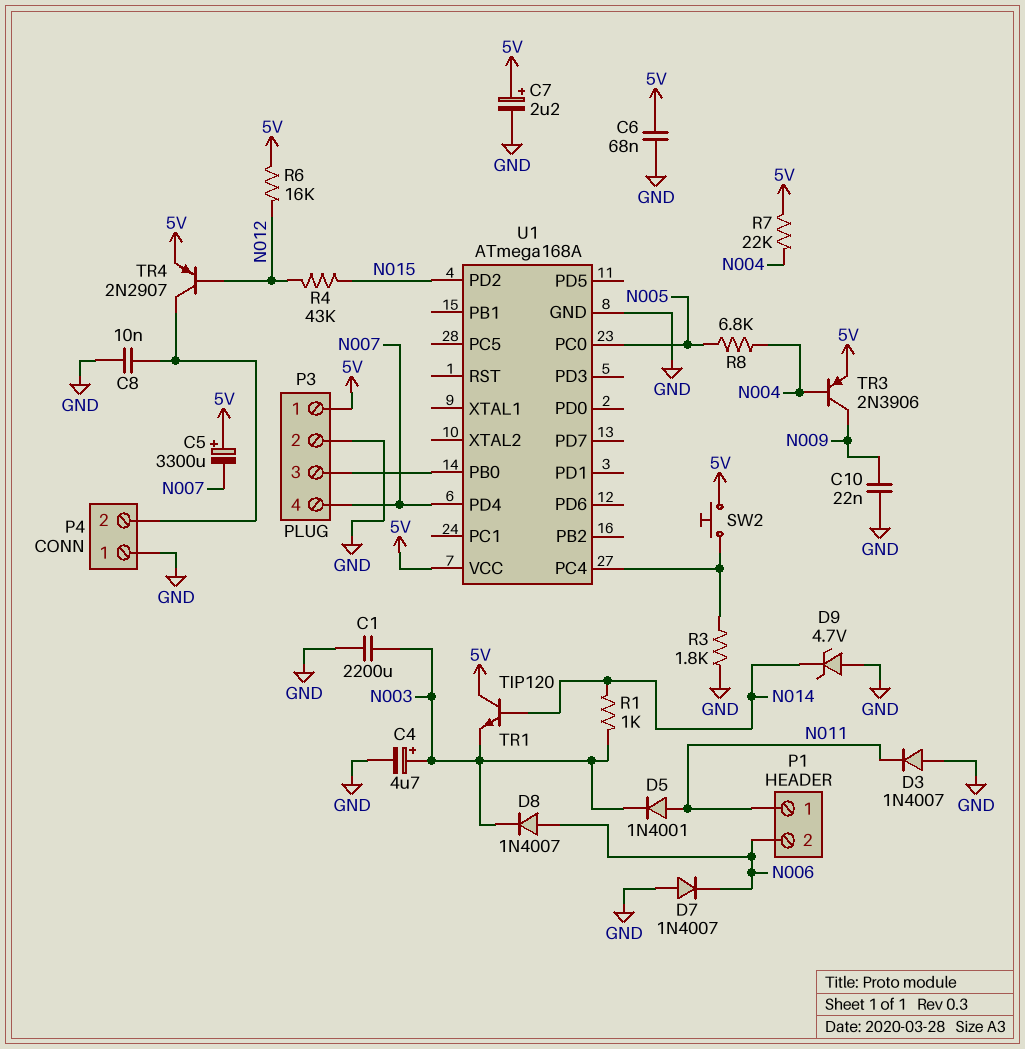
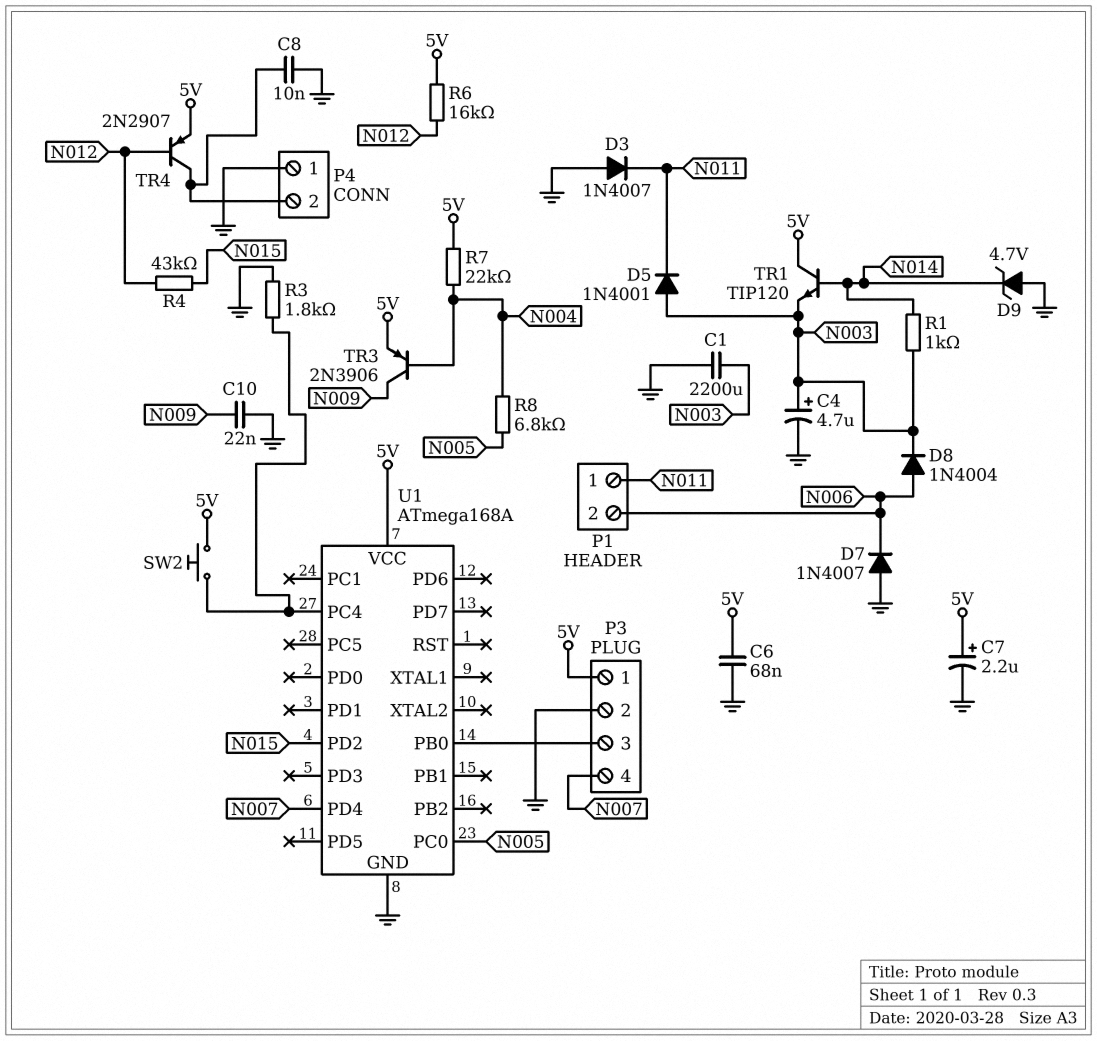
C5: 3300uF (plus 5V, minus N007) -> none
D5: diode 1N4001 (A N011, K N003) -> diode 1N4001 (A N003, K N011)
D8: diode 1N4007 (A N006, K N003) -> diode 1N4004 (A N006, K N003)

